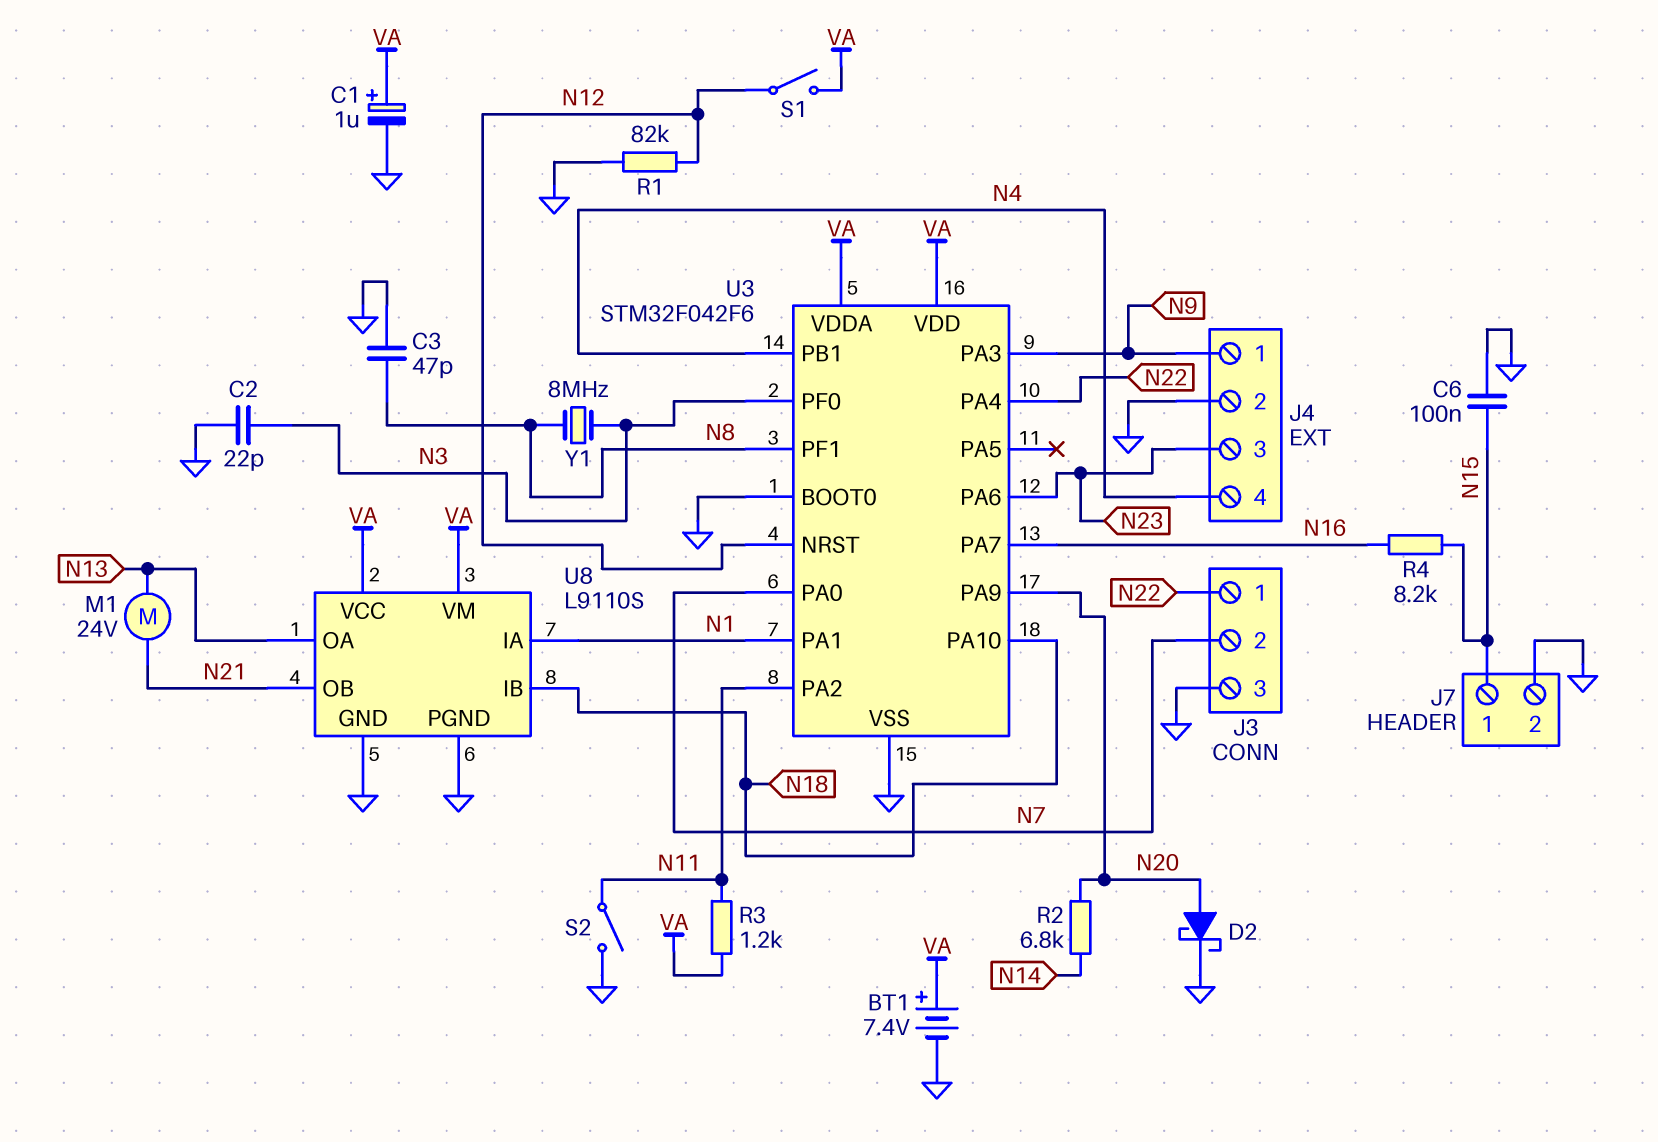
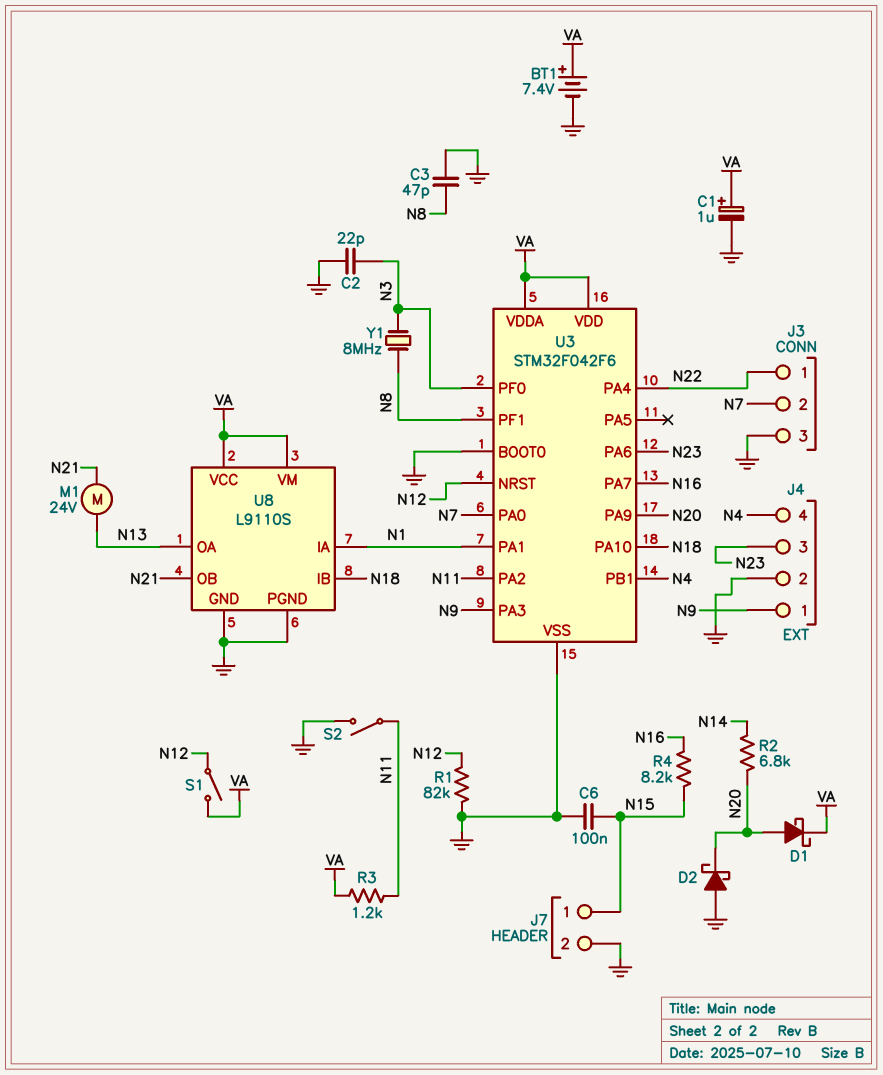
D1: none -> schottky (A N20, K VA)
D2: schottky (A N20, K GND) -> schottky (A GND, K N20)

